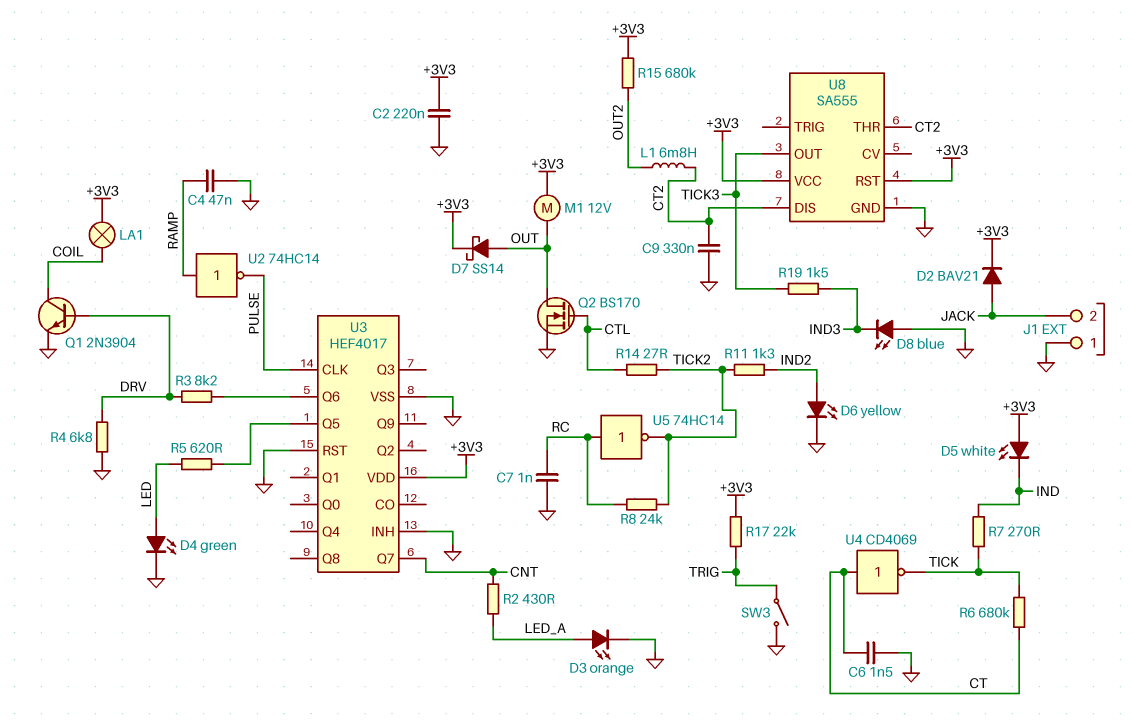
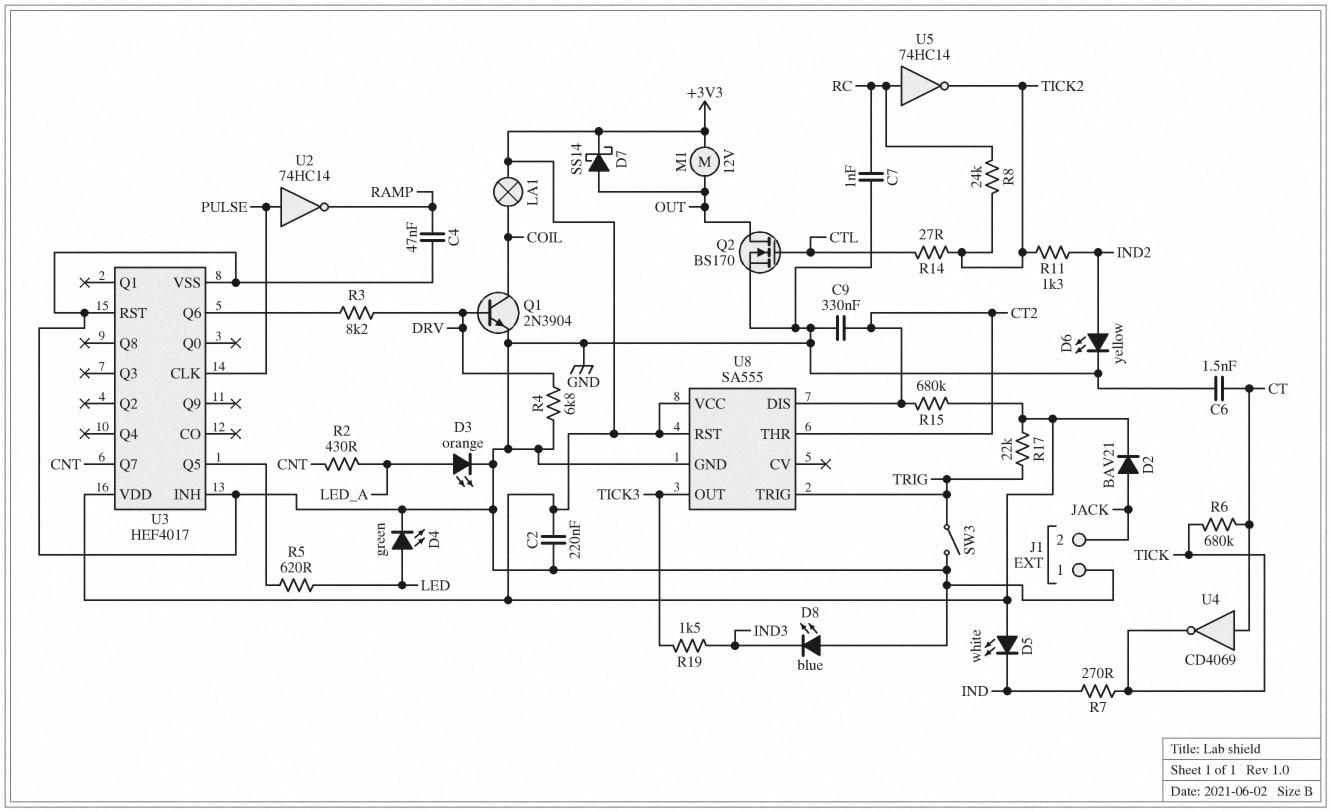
L1: 6.8mH (CT2, OUT2) -> none
R15: 680k (+3V3, OUT2) -> 680k (+3V3, CT2)
U2: NOT 74HC14 (in RAMP, out PULSE) -> NOT 74HC14 (in PULSE, out RAMP)
U8 pin TRIG: none -> TRIG

